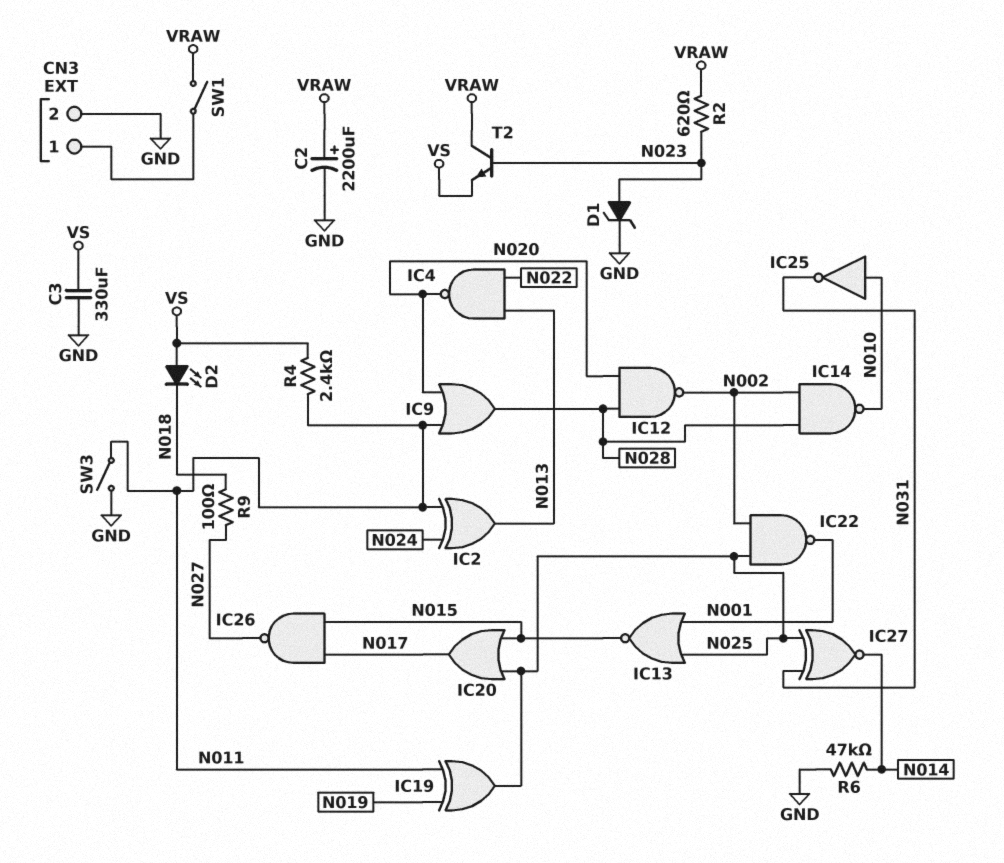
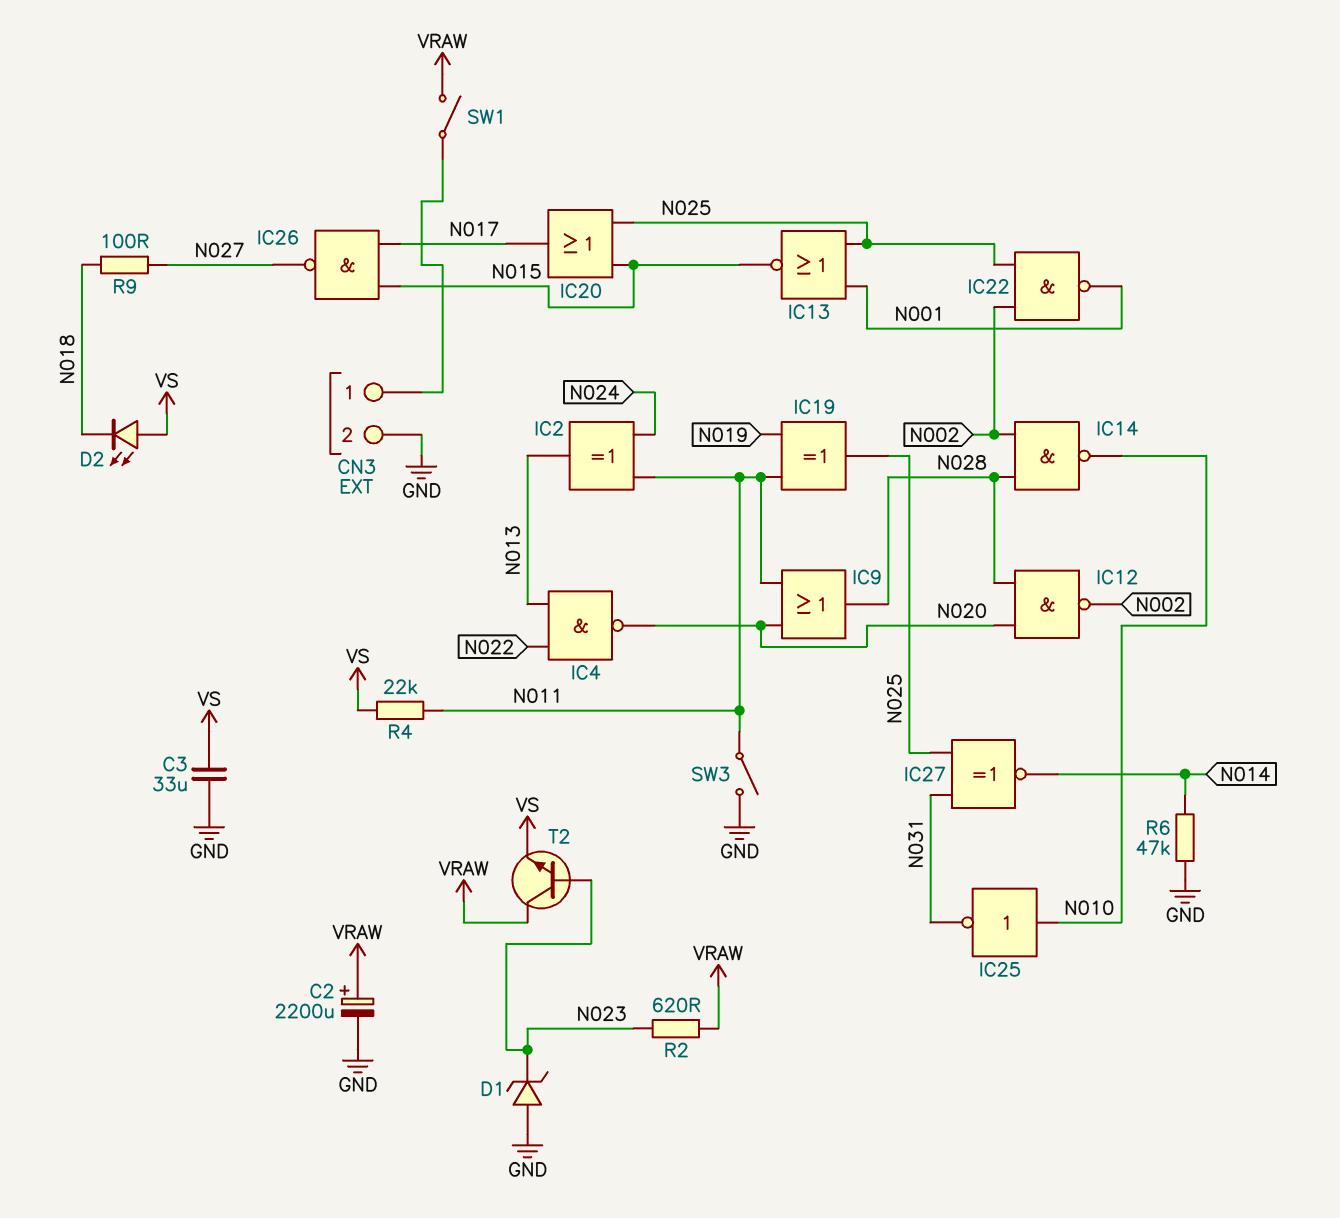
C3: 330uF (GND, VS) -> 33uF (GND, VS)
D1: zener (A N023, K GND) -> zener (A GND, K N023)
R4: 2.4k (N011, VS) -> 22k (N011, VS)

